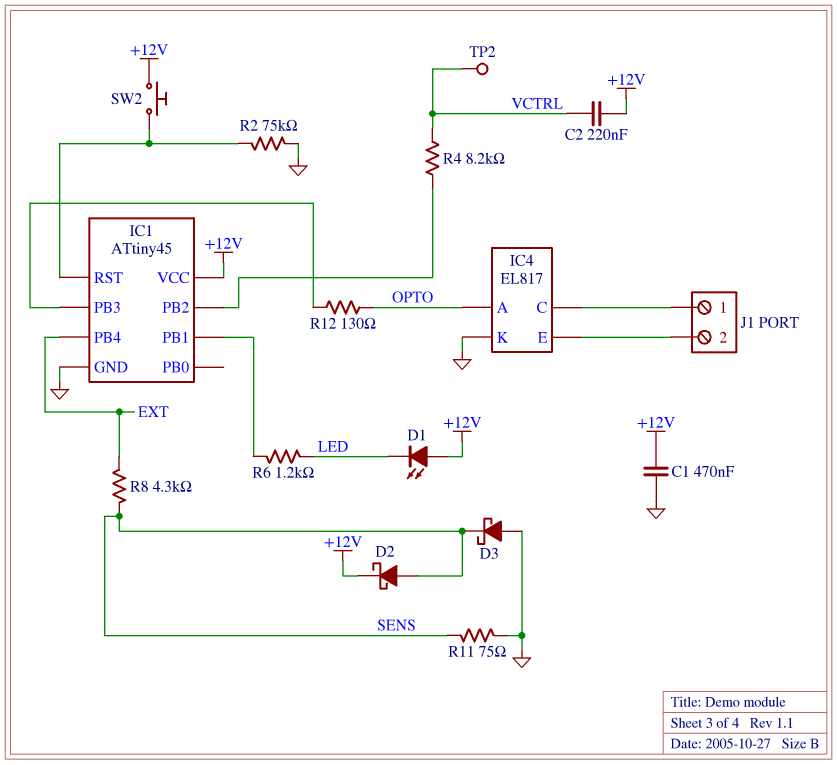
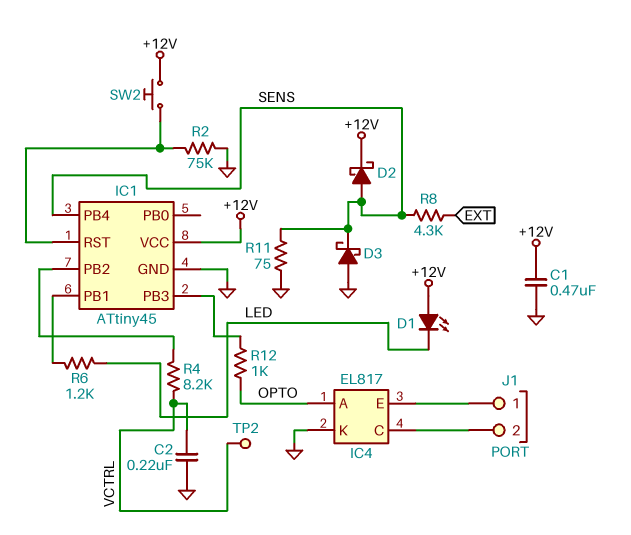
C2: 220nF (+12V, VCTRL) -> 220nF (GND, VCTRL)
IC1 pin PB4: EXT -> SENS
J1 pin 1: IC4/C -> IC4/E
J1 pin 2: IC4/E -> IC4/C
R12: 130 (IC1/PB3, OPTO) -> 1k (IC1/PB3, OPTO)

